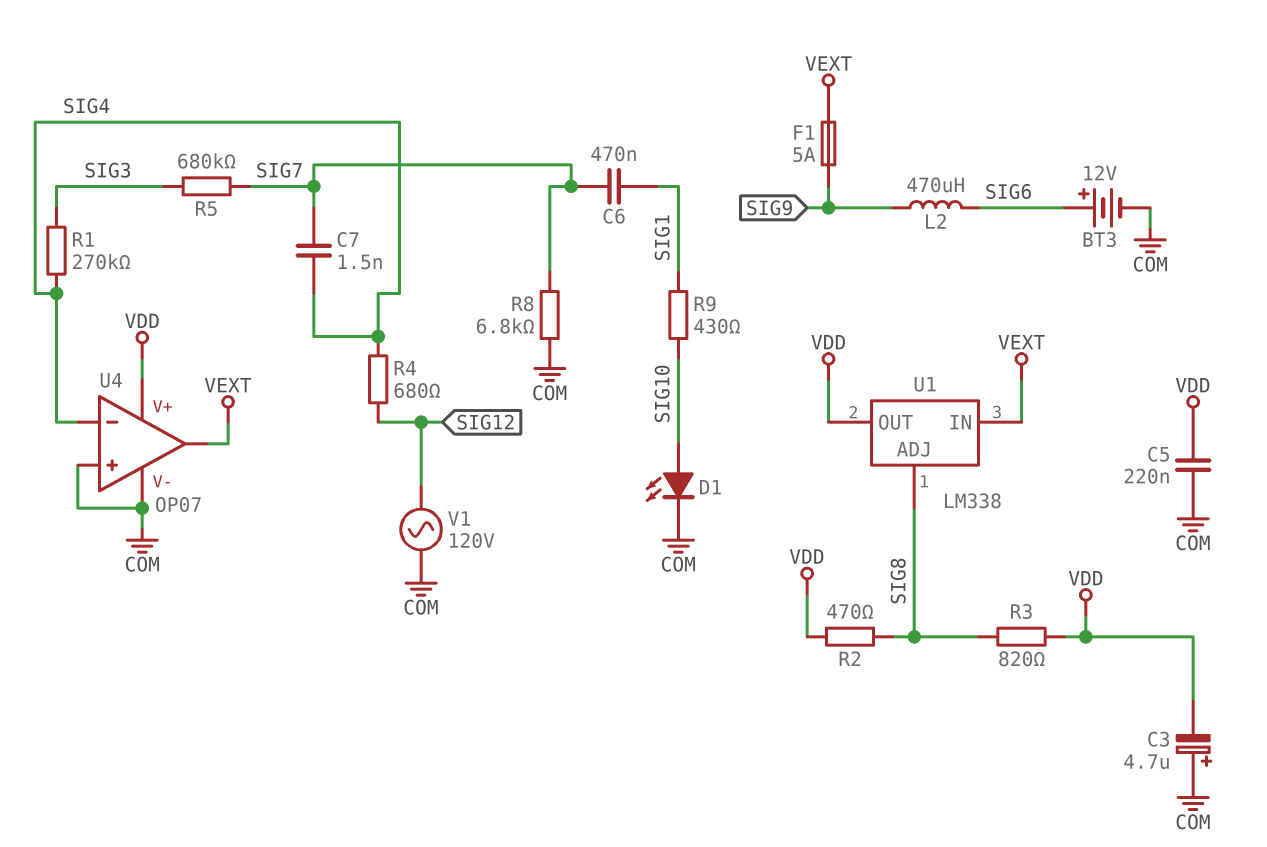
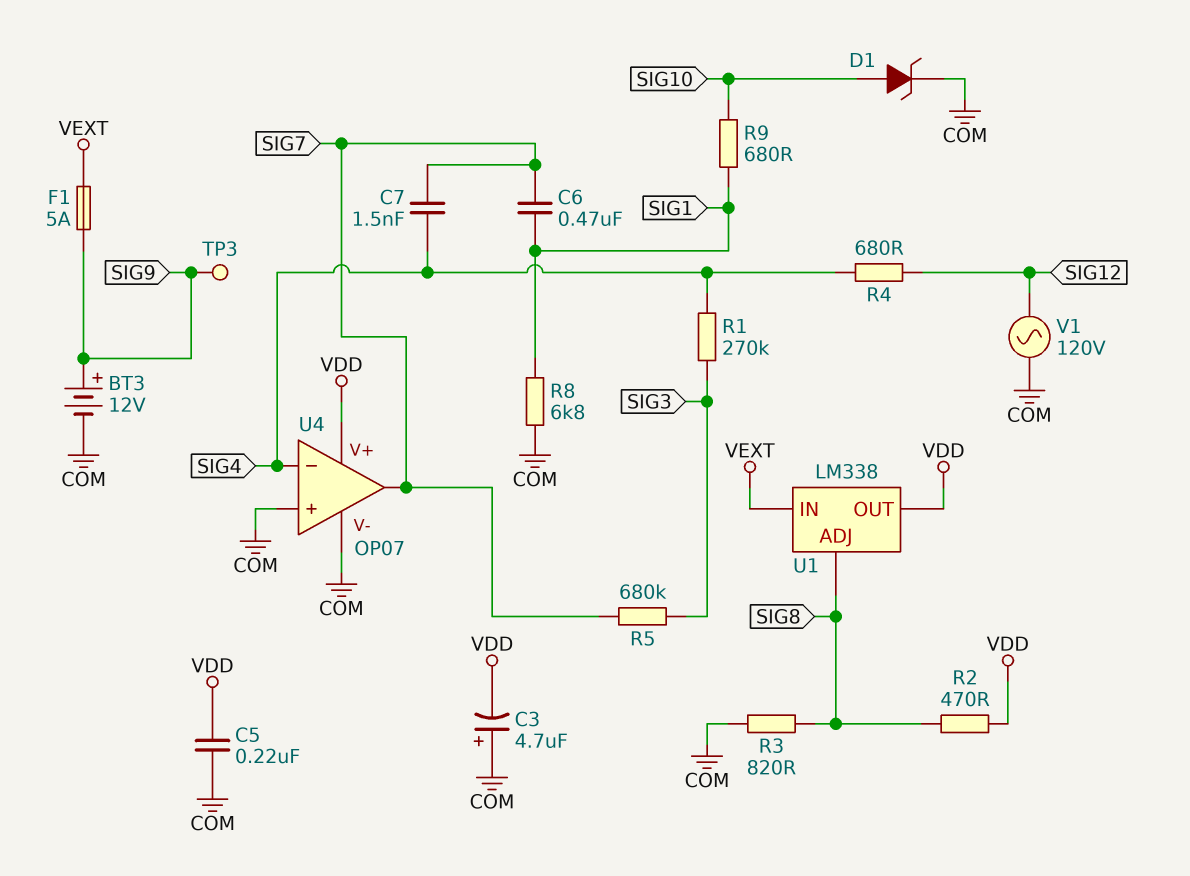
BT3: 12V (plus SIG6, minus COM) -> 12V (plus SIG9, minus COM)
D1: LED (A SIG10, K COM) -> zener (A SIG10, K COM)
L2: 470uH (SIG6, SIG9) -> none
R3: 820 (SIG8, VDD) -> 820 (COM, SIG8)
R8: 6.8k (COM, SIG7) -> 6.8k (COM, SIG1)
R9: 430 (SIG1, SIG10) -> 680 (SIG1, SIG10)
TP3: none -> test point (SIG9)
U4 pin out: VEXT -> SIG7

